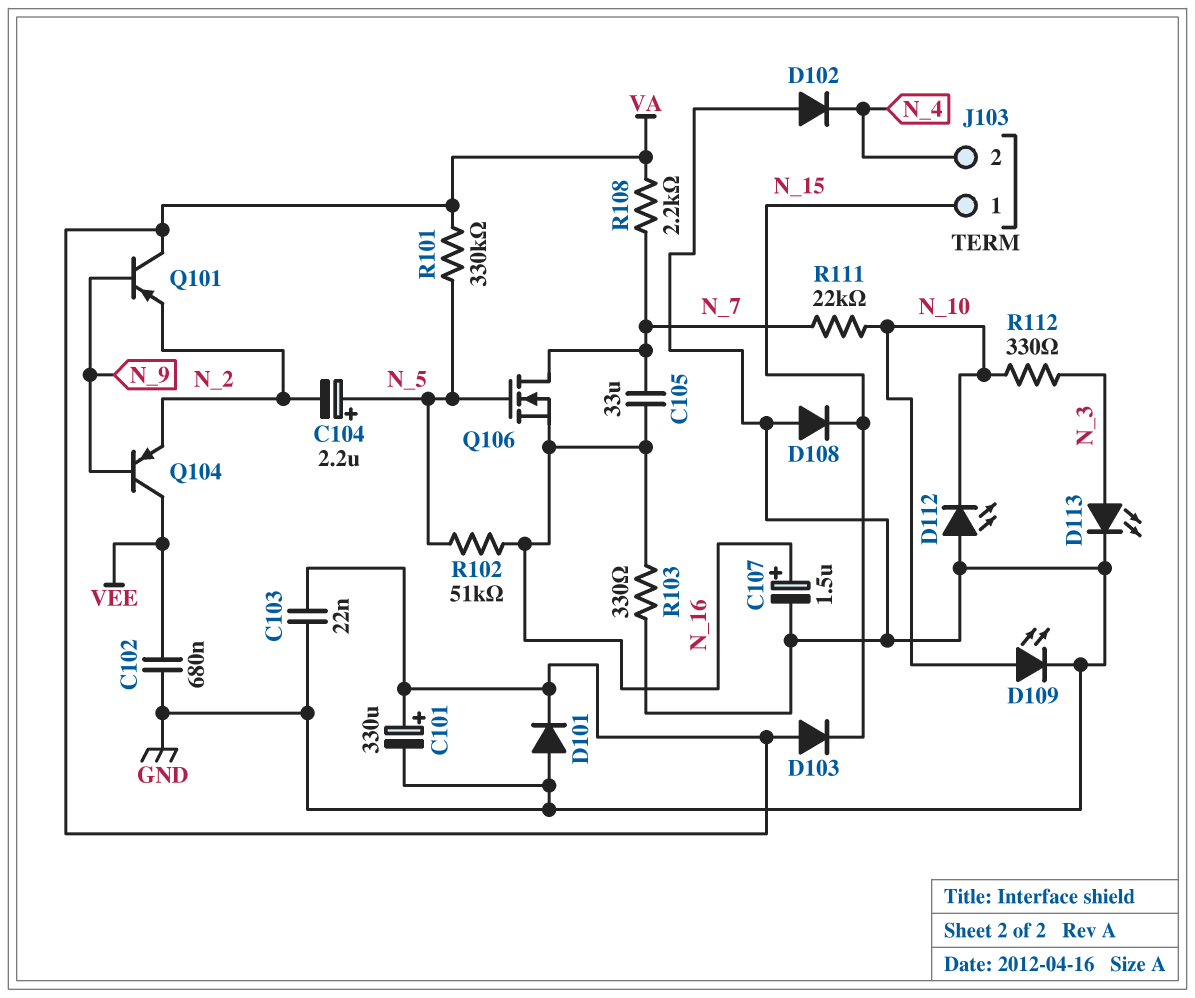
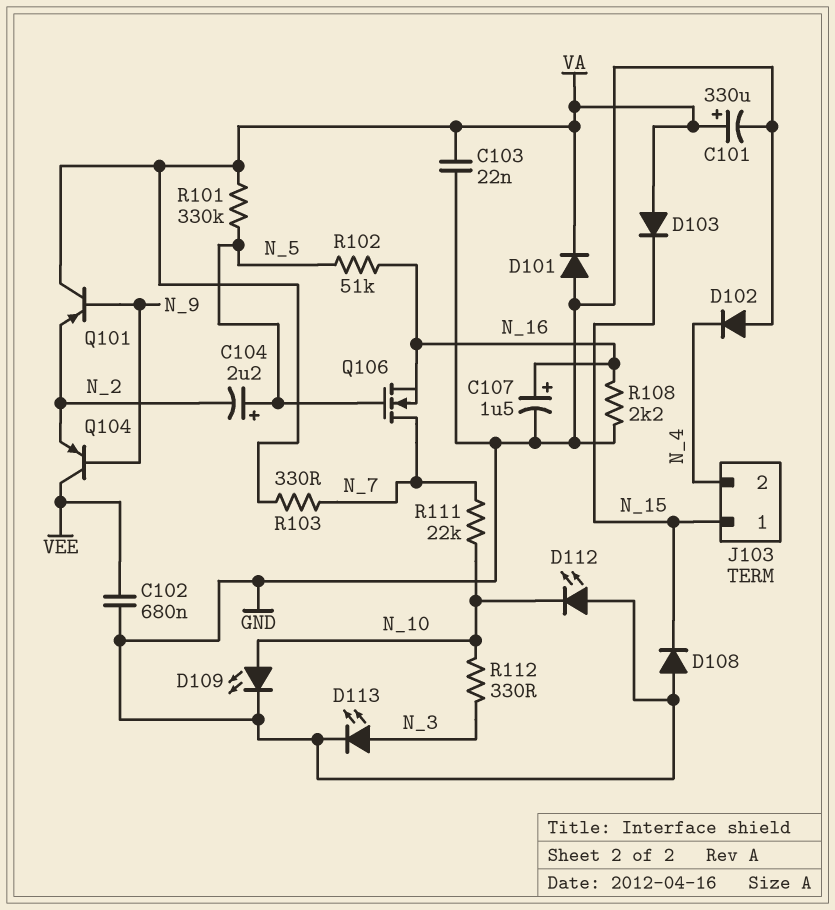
C105: 33uF (N_7, N_16) -> none
R103: 330 (GND, N_16) -> 330 (N_7, VA)
R108: 2.2k (N_7, VA) -> 2.2k (GND, N_16)

